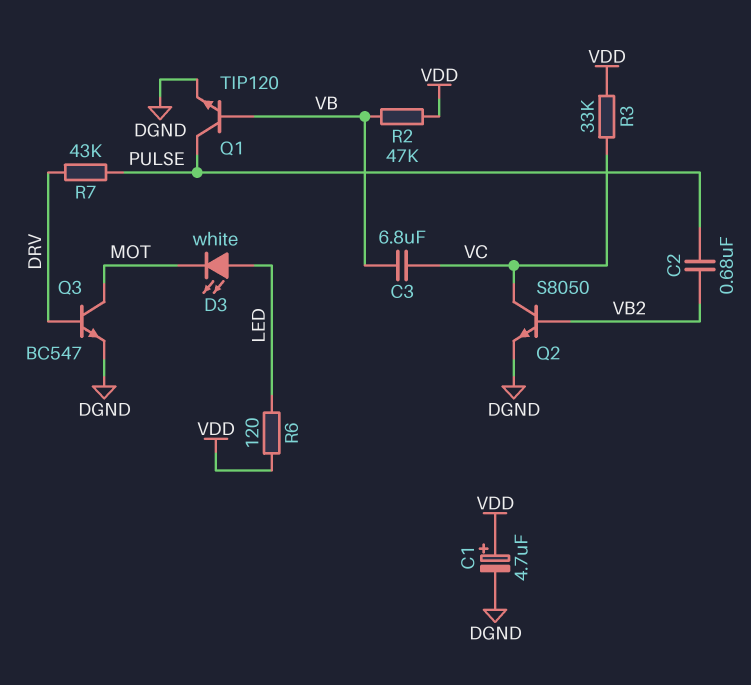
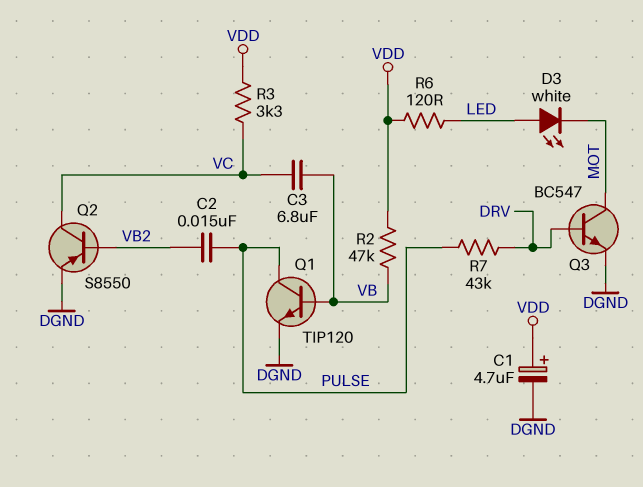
C2: 680nF (PULSE, VB2) -> 15nF (PULSE, VB2)
Q2: NPN S8050 (B VB2, C VC, E DGND) -> PNP S8550 (B VB2, C VC, E DGND)
R3: 33k (VC, VDD) -> 3.3k (VC, VDD)

